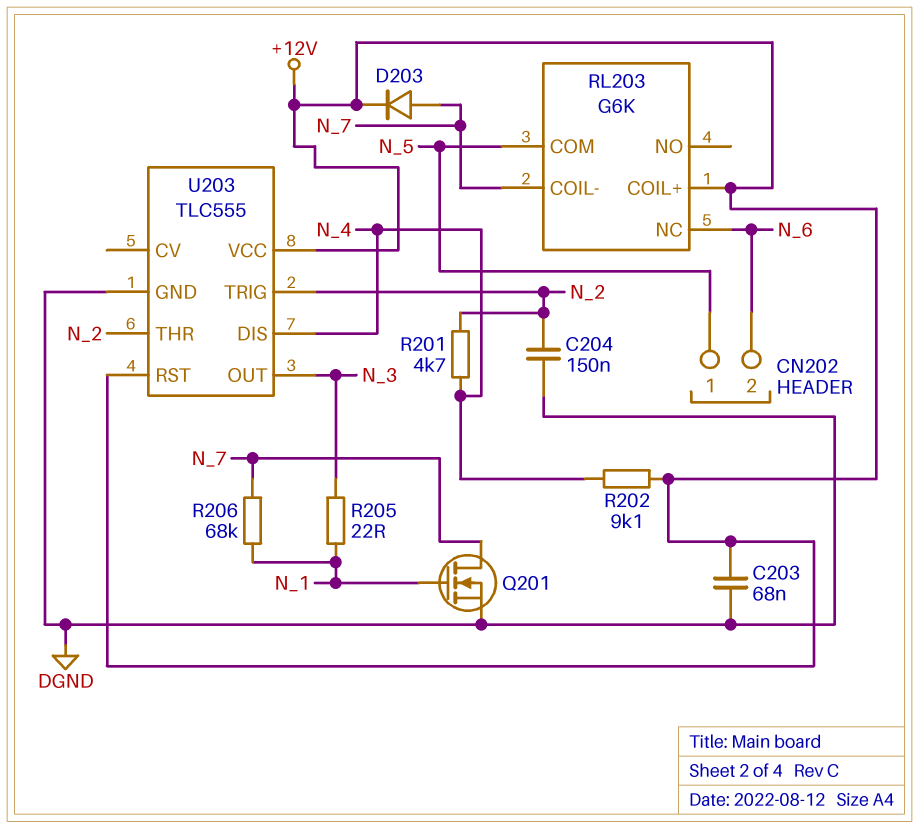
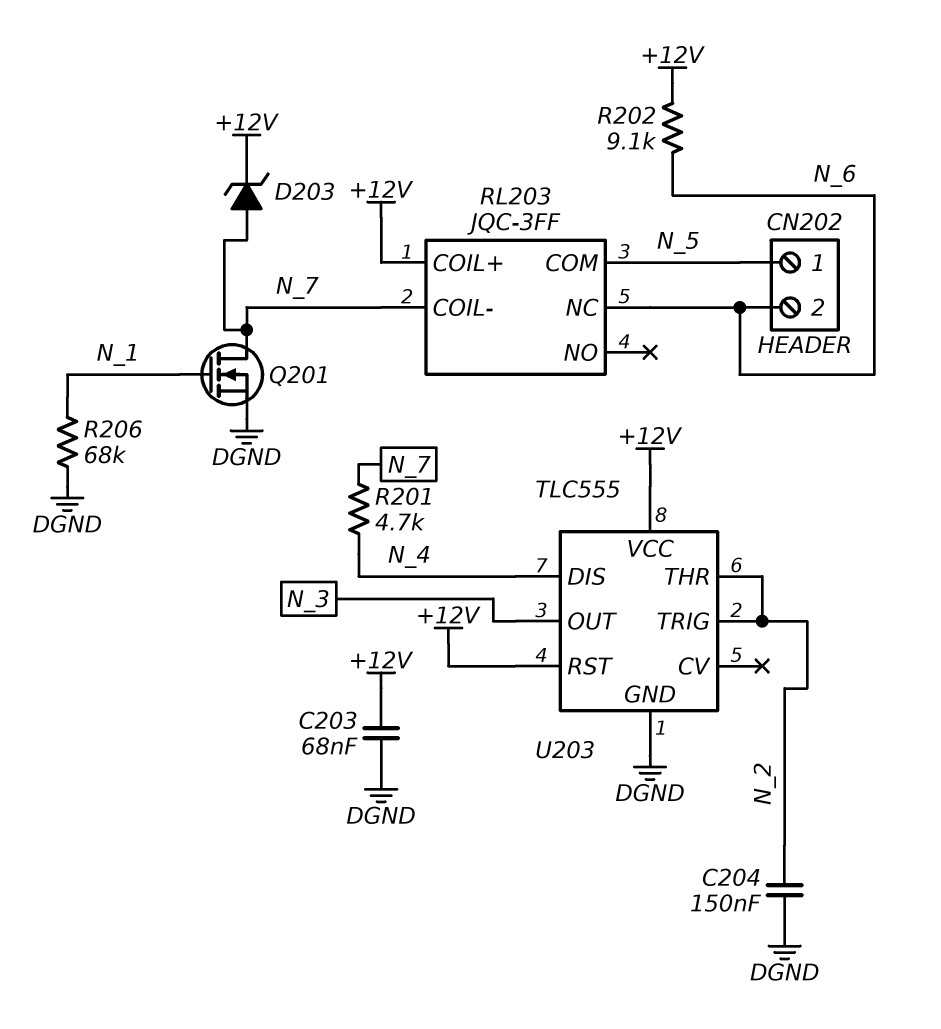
D203: diode (A N_7, K +12V) -> zener (A N_7, K +12V)
R201: 4.7k (N_2, N_4) -> 4.7k (N_4, N_7)
R202: 9.1k (+12V, N_4) -> 9.1k (+12V, N_6)
R205: 22 (N_1, N_3) -> none
R206: 68k (N_1, N_7) -> 68k (DGND, N_1)
RL203: G6K -> JQC-3FF

